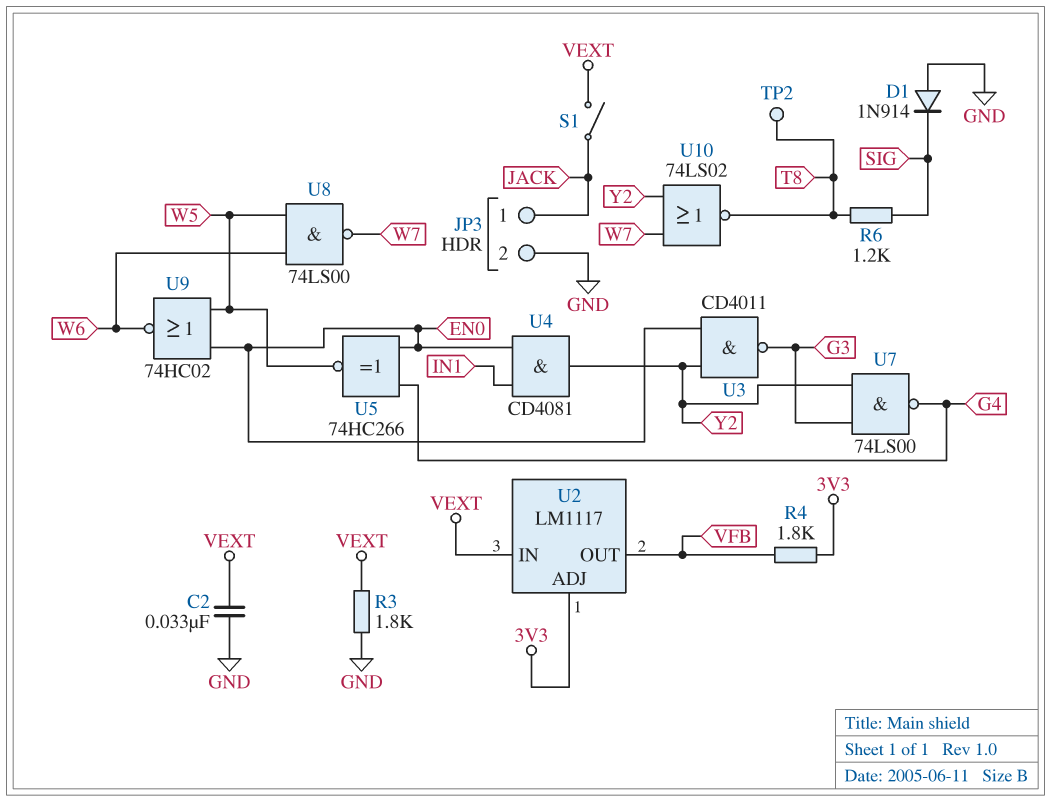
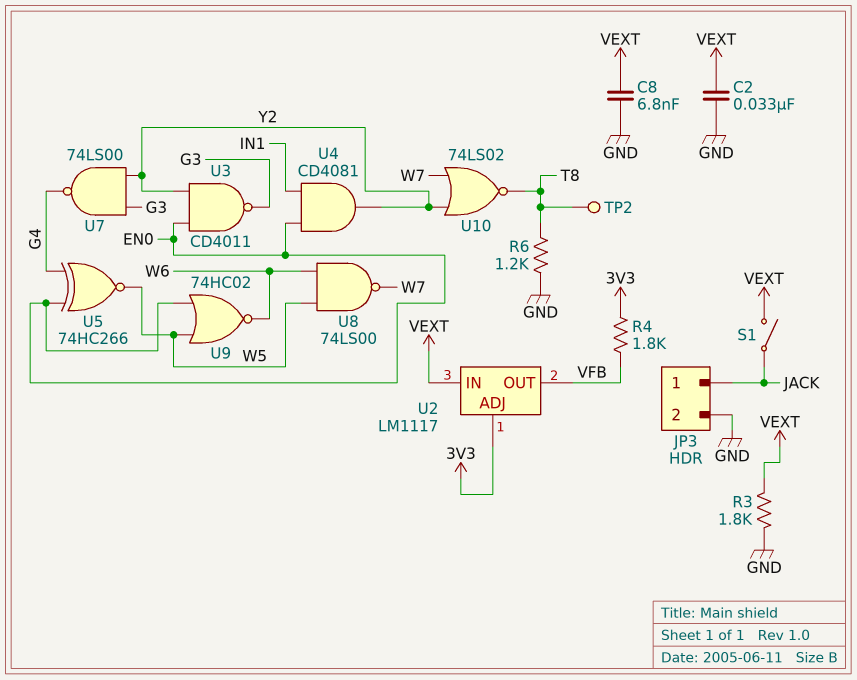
C8: none -> 6.8nF (GND, VEXT)
D1: diode 1N914 (A GND, K SIG) -> none
R6: 1.2k (SIG, T8) -> 1.2k (GND, T8)

